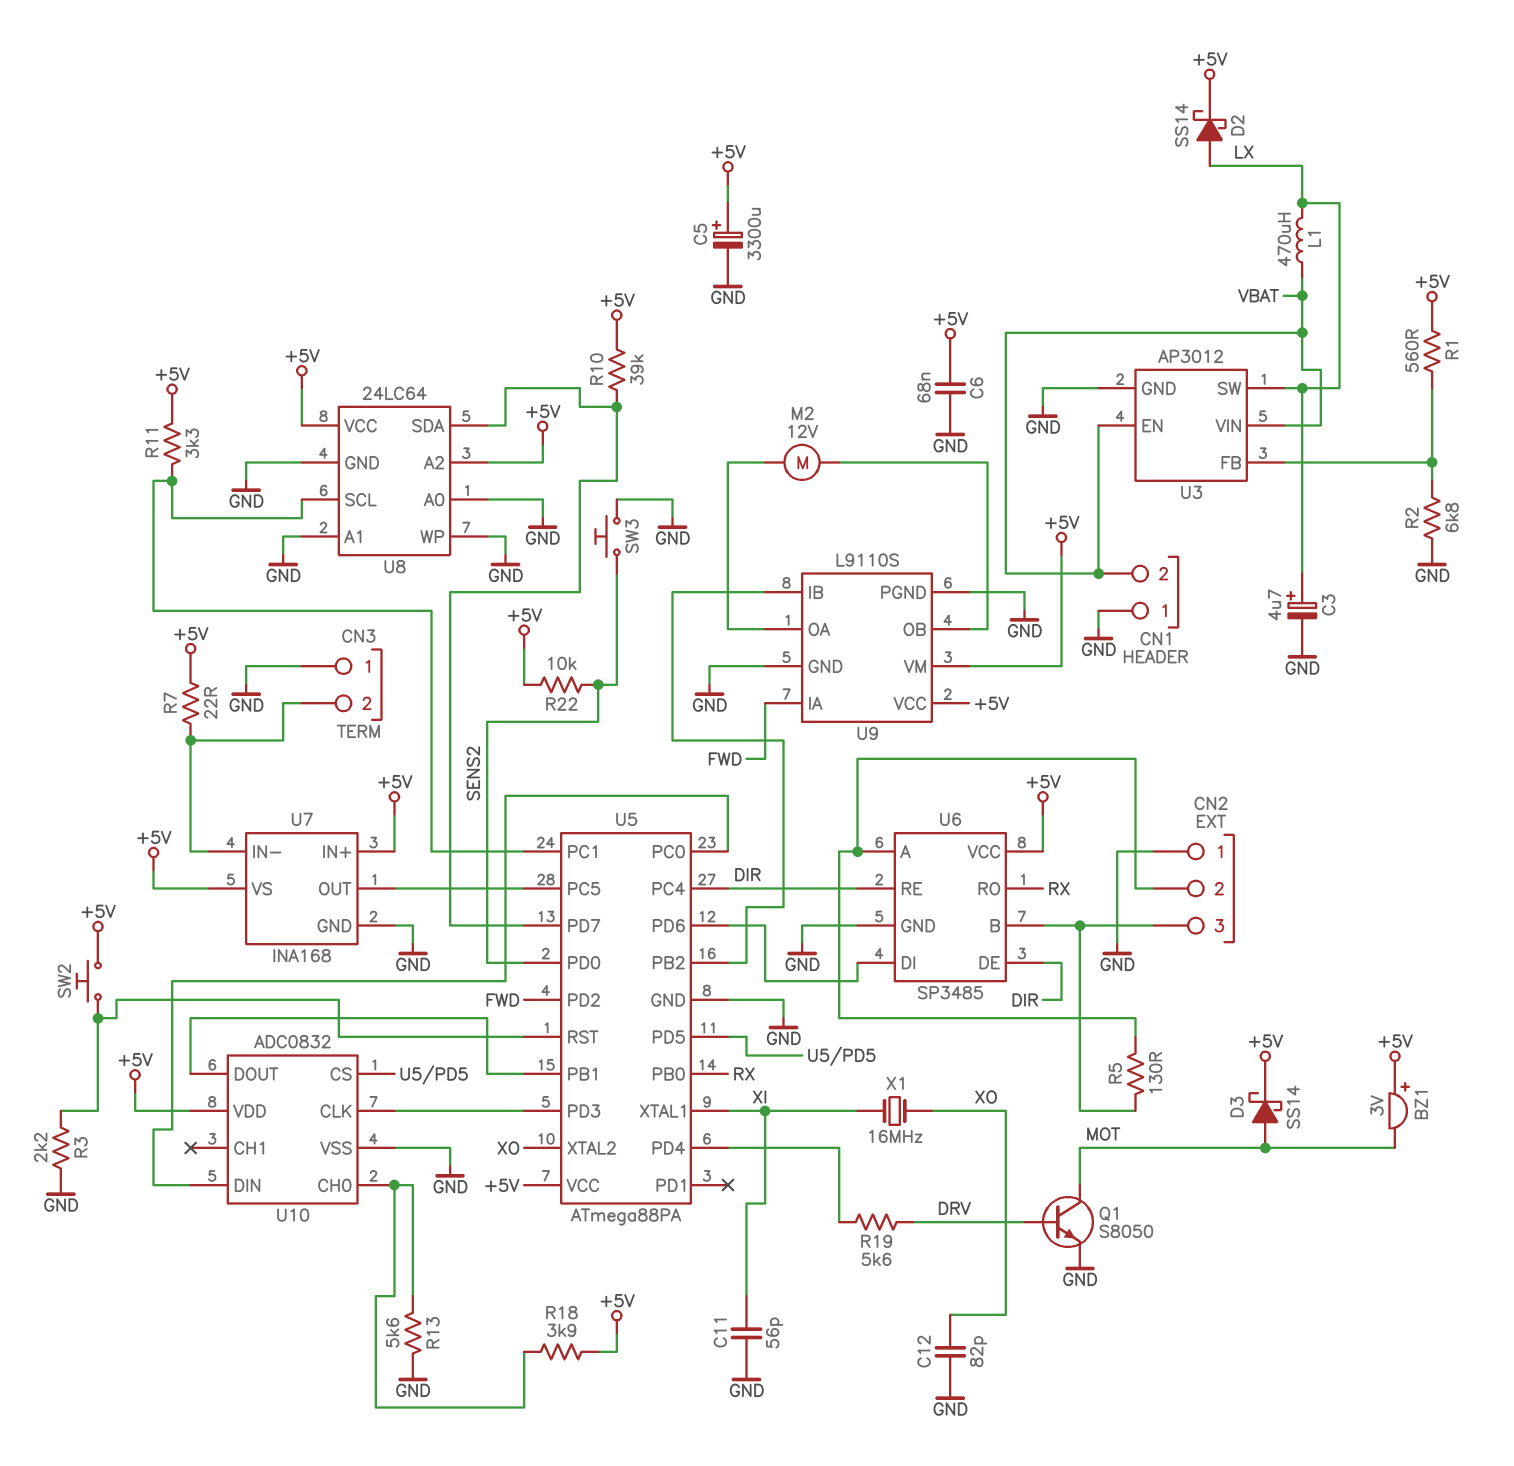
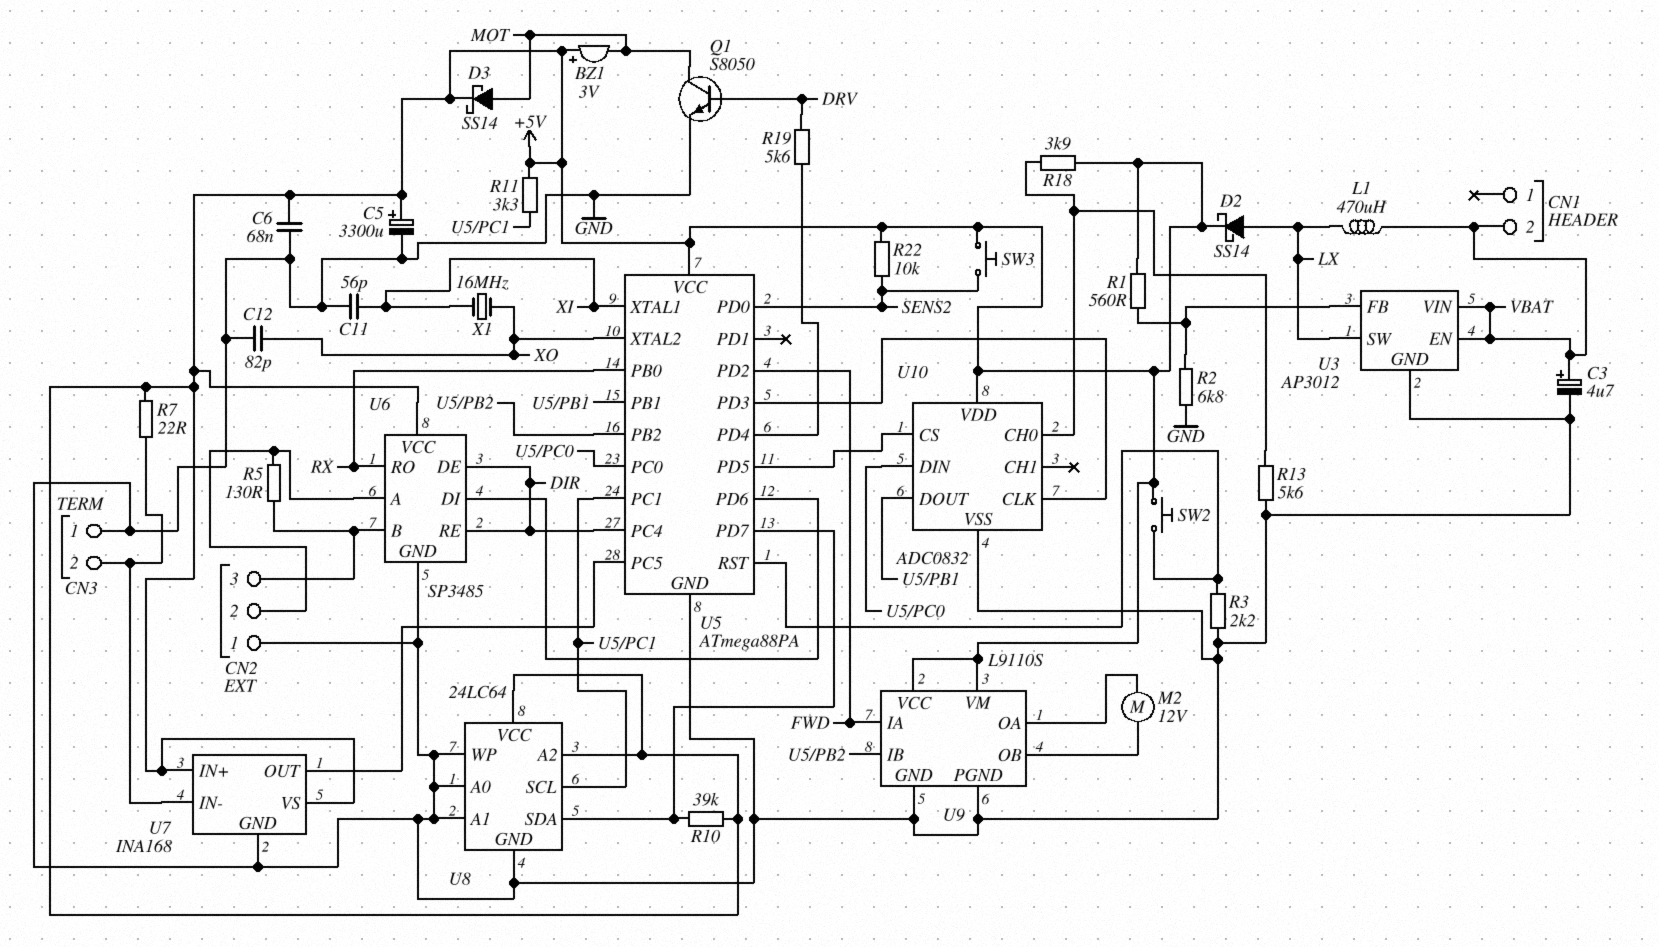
C3: 4.7uF (plus LX, minus GND) -> 4.7uF (plus VBAT, minus GND)
CN1 pin 1: GND -> none
SW3: button (GND, SENS2) -> button (+5V, SENS2)

